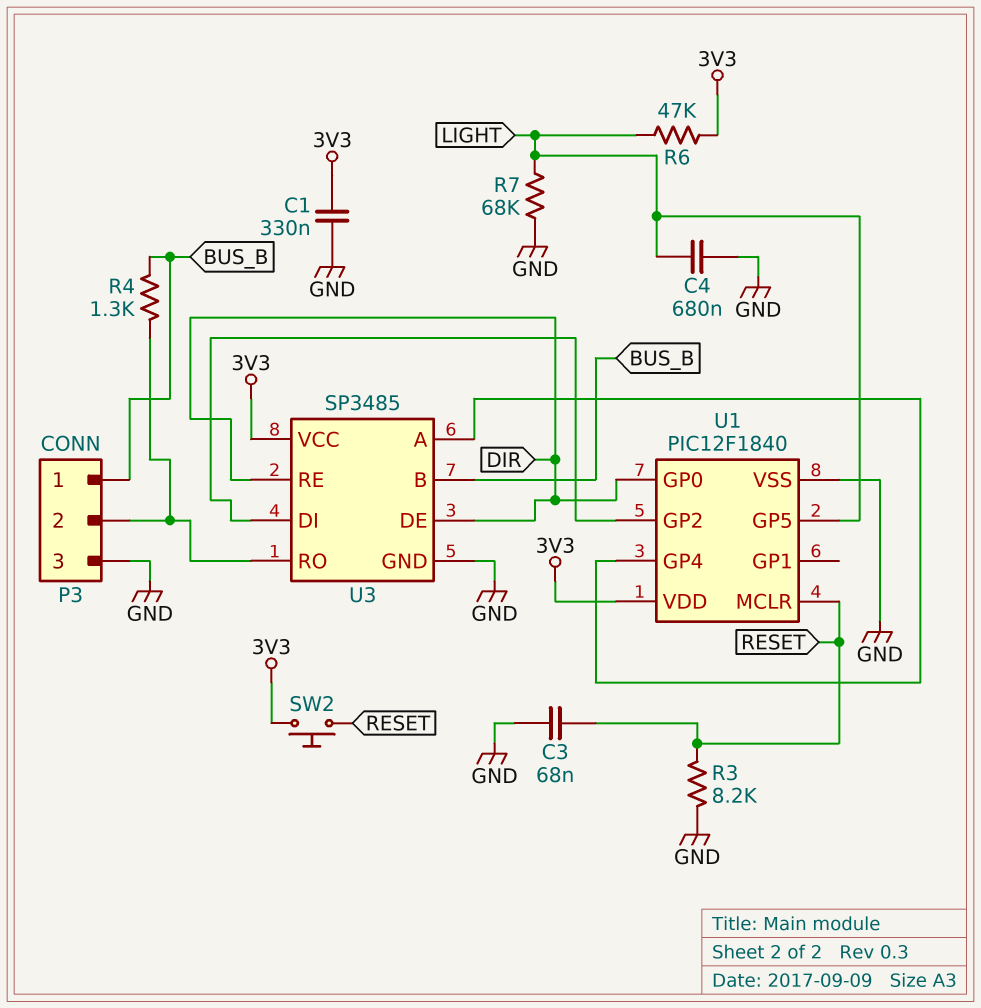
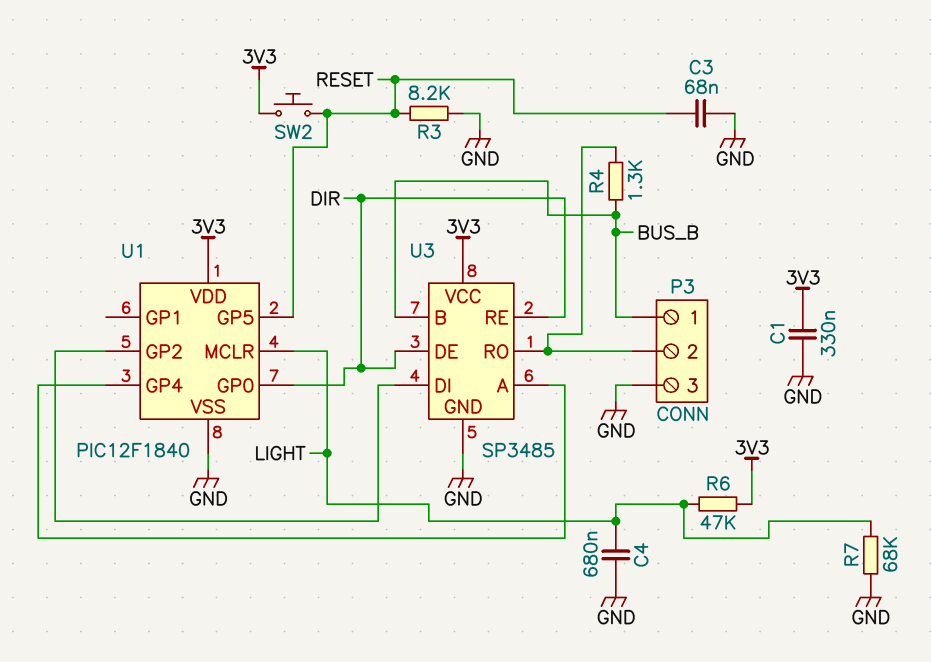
U1 pin GP5: LIGHT -> RESET
U1 pin MCLR: RESET -> LIGHT

